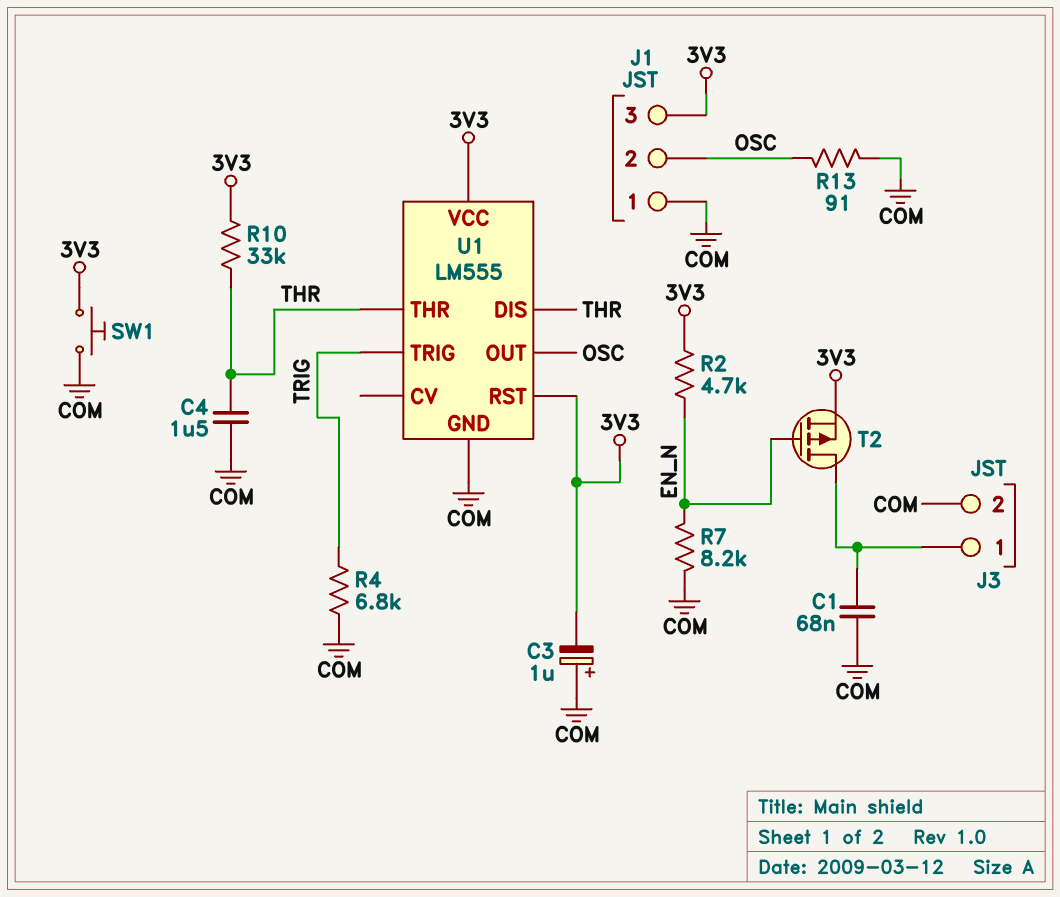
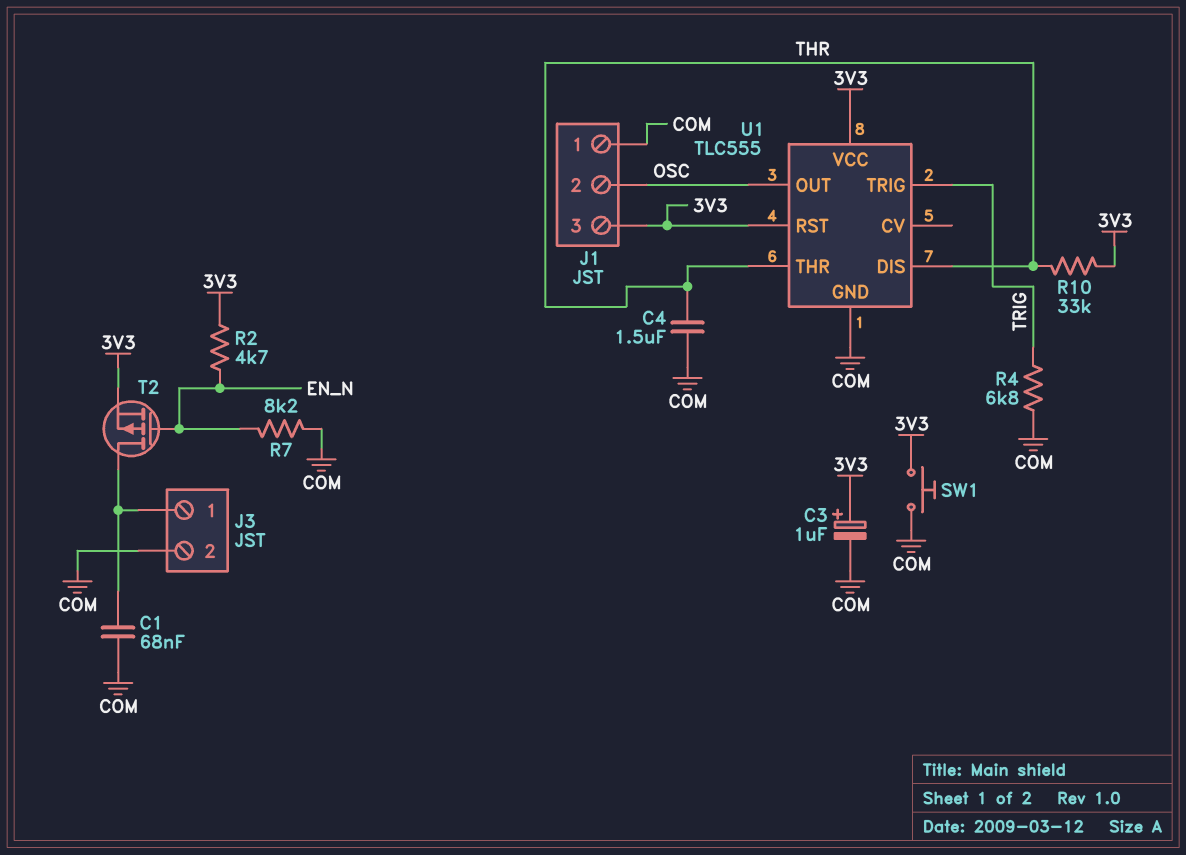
C3: 1uF (plus COM, minus 3V3) -> 1uF (plus 3V3, minus COM)
R13: 91 (COM, OSC) -> none
U1: LM555 -> TLC555

